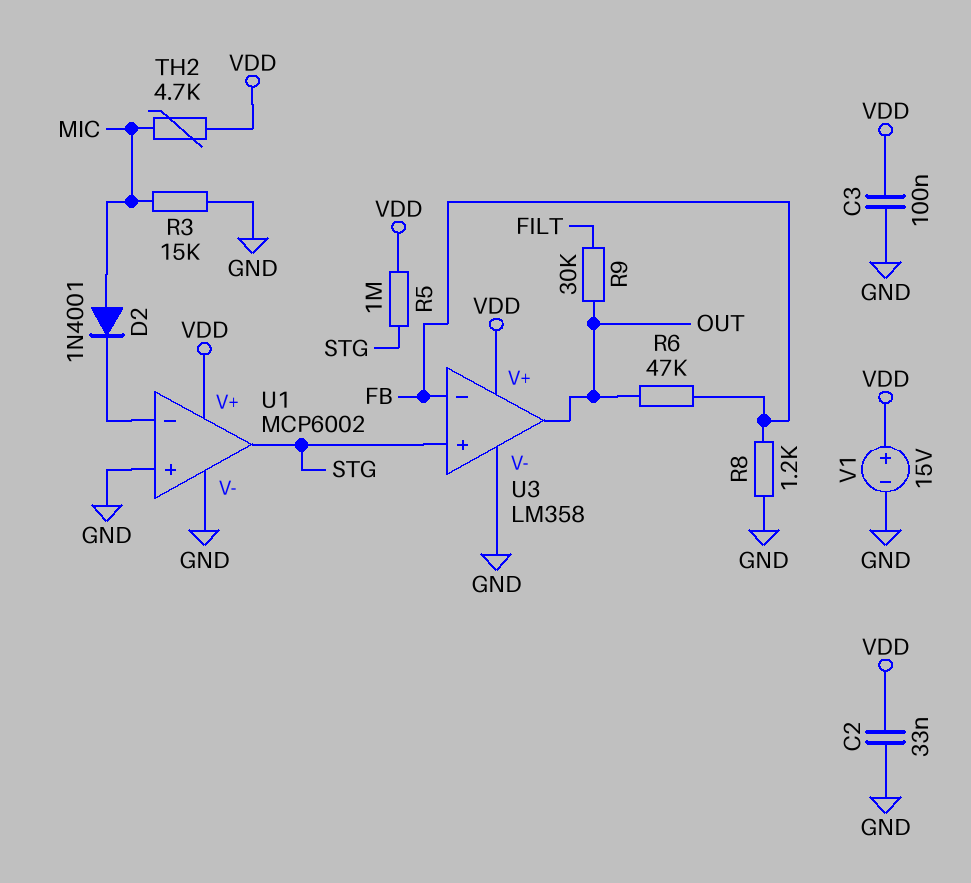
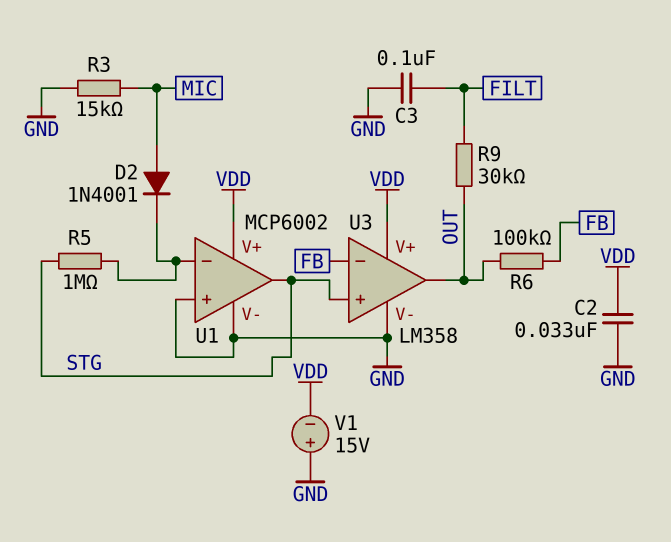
C3: 100nF (GND, VDD) -> 100nF (FILT, GND)
R5: 1M (STG, VDD) -> 1M (STG, U1/in-)
R6: 47k (FB, OUT) -> 100k (FB, OUT)
R8: 1.2k (FB, GND) -> none
TH2: 4.7k (MIC, VDD) -> none
V1: 15V (plus VDD, minus GND) -> 15V (plus GND, minus VDD)

